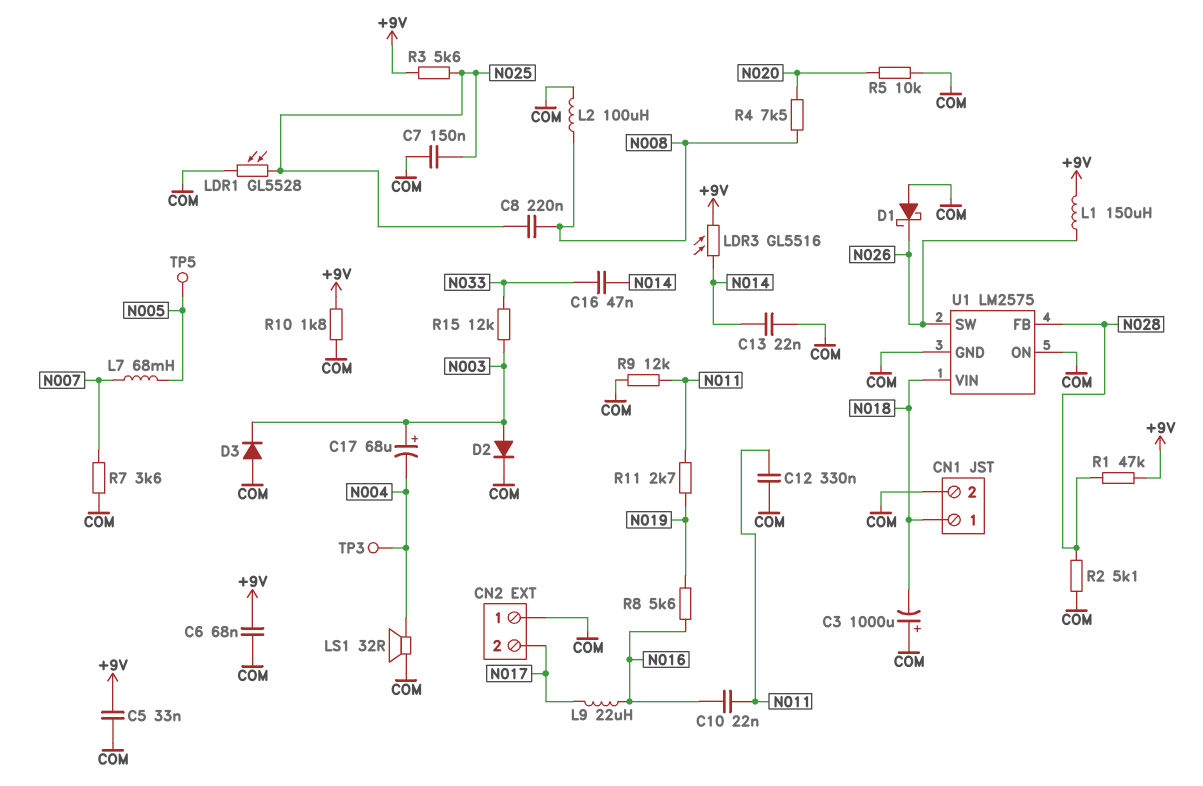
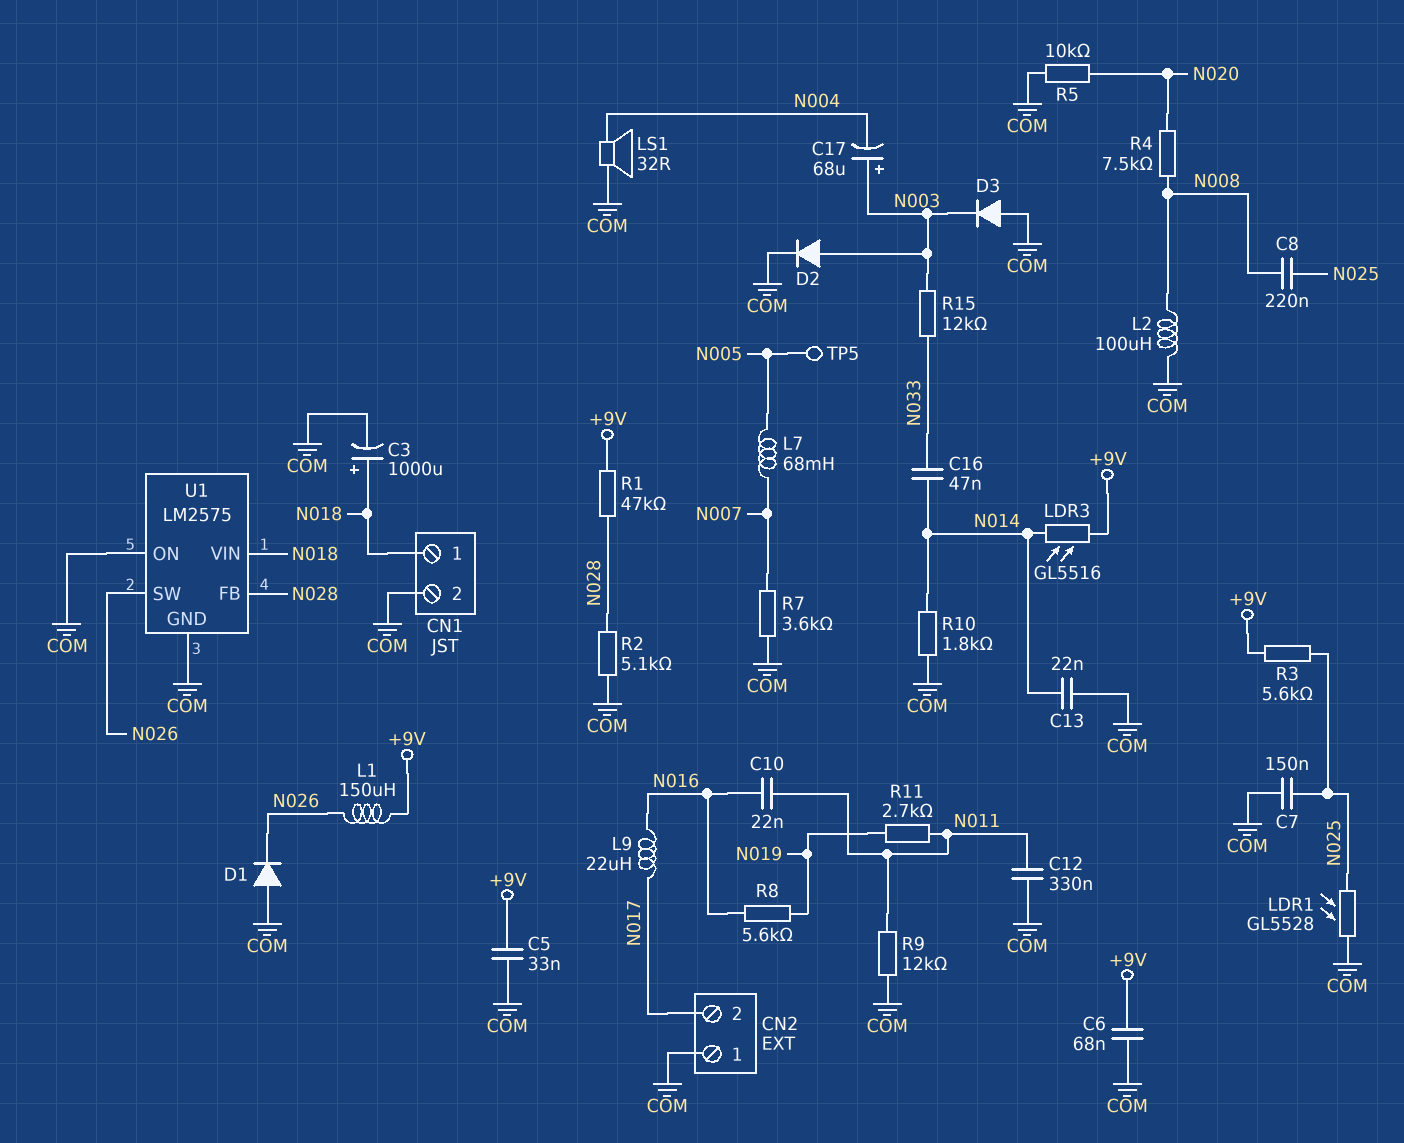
C3: 1000uF (plus COM, minus N018) -> 1000uF (plus N018, minus COM)
D1: schottky (A COM, K N026) -> diode (A COM, K N026)
R10: 1.8k (+9V, COM) -> 1.8k (COM, N014)
TP3: test point (N004) -> none

